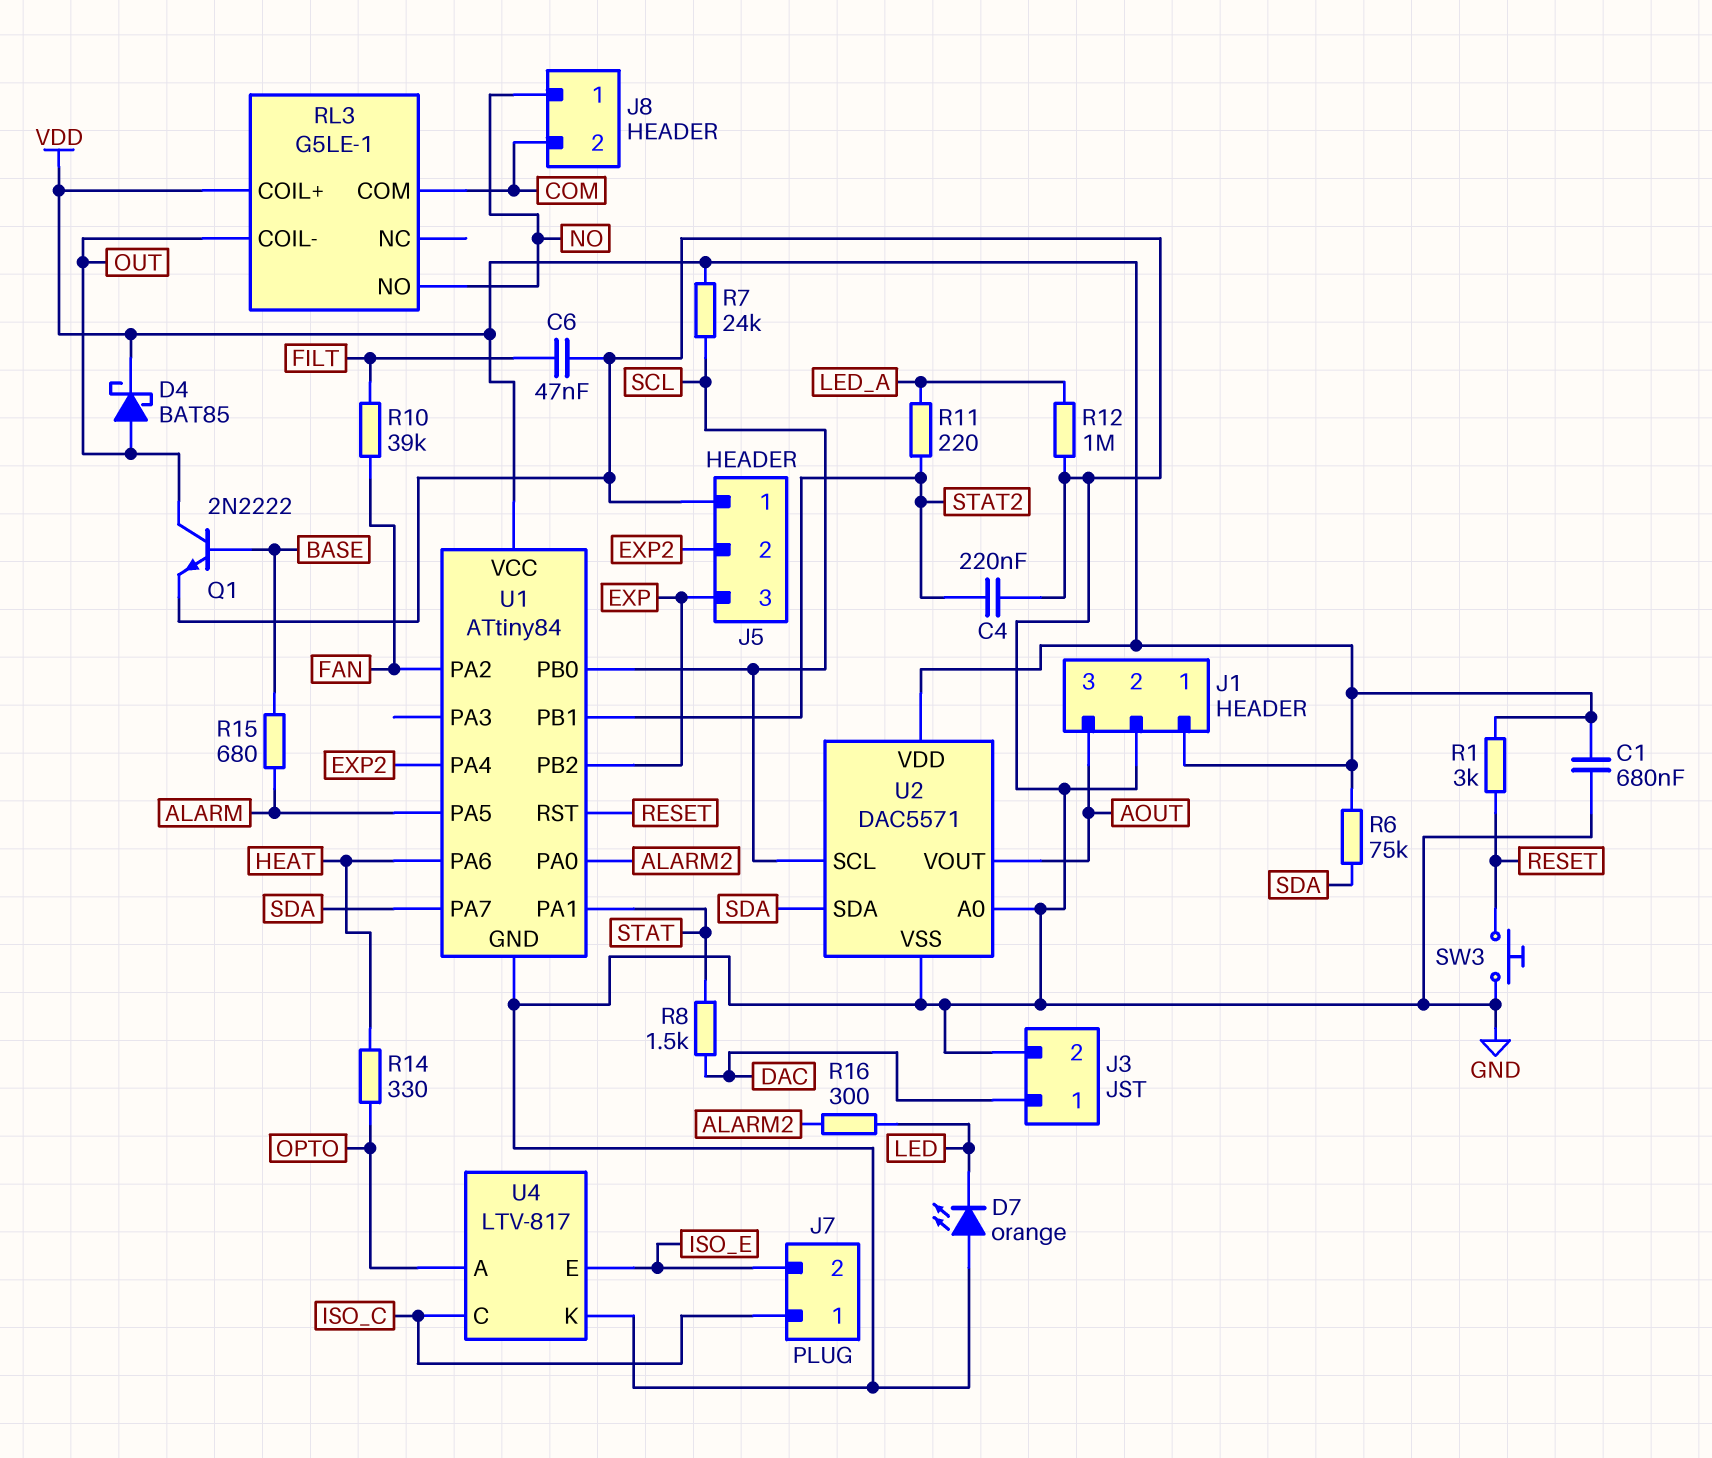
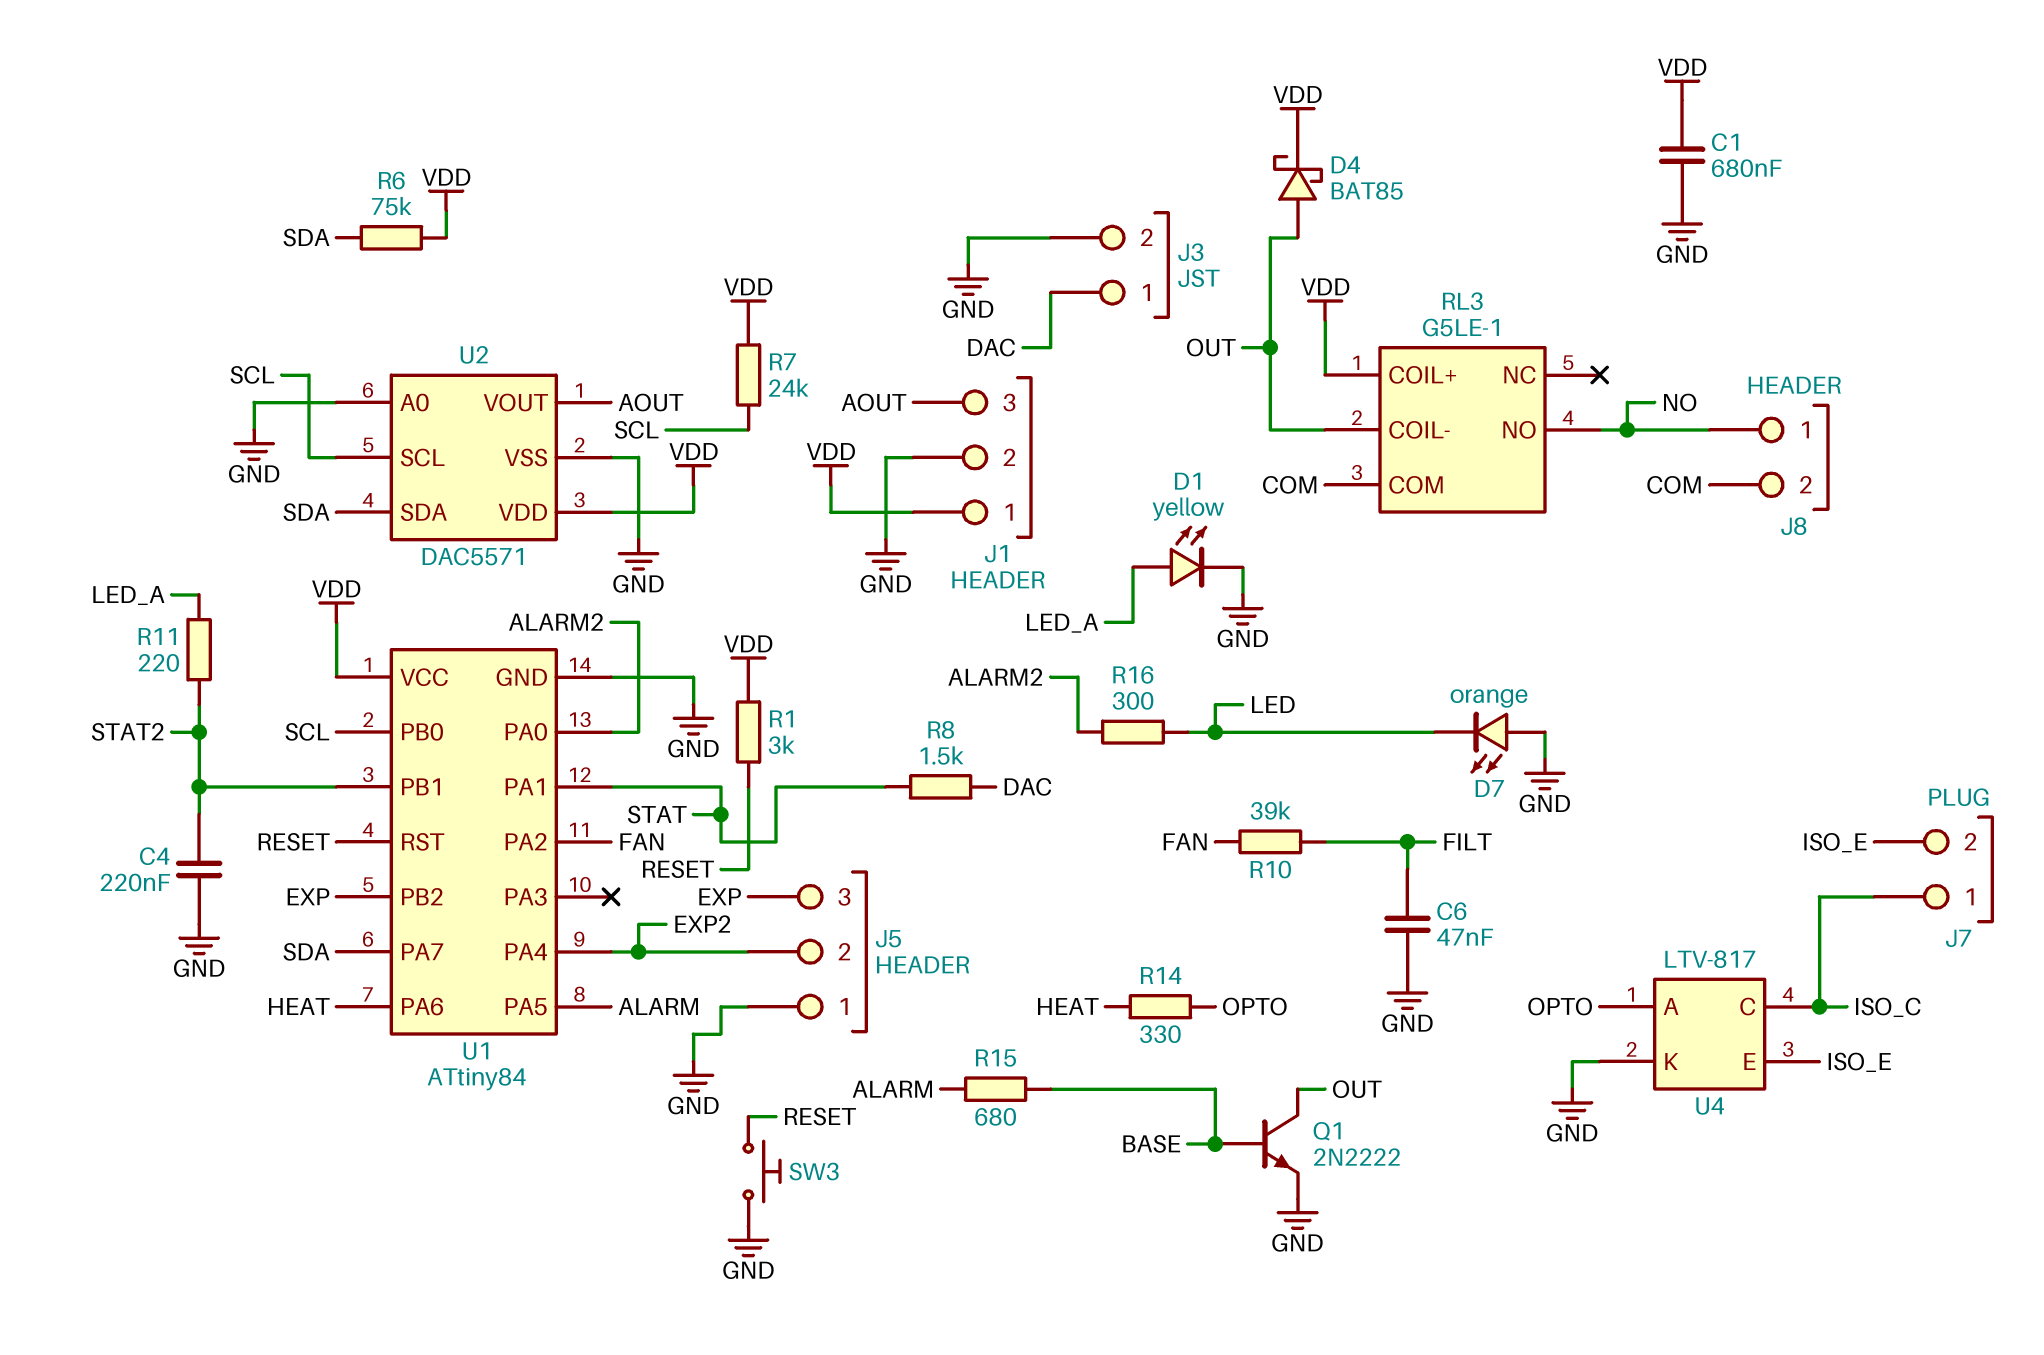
D1: none -> LED yellow (A LED_A, K GND)
R12: 1M (GND, LED_A) -> none

